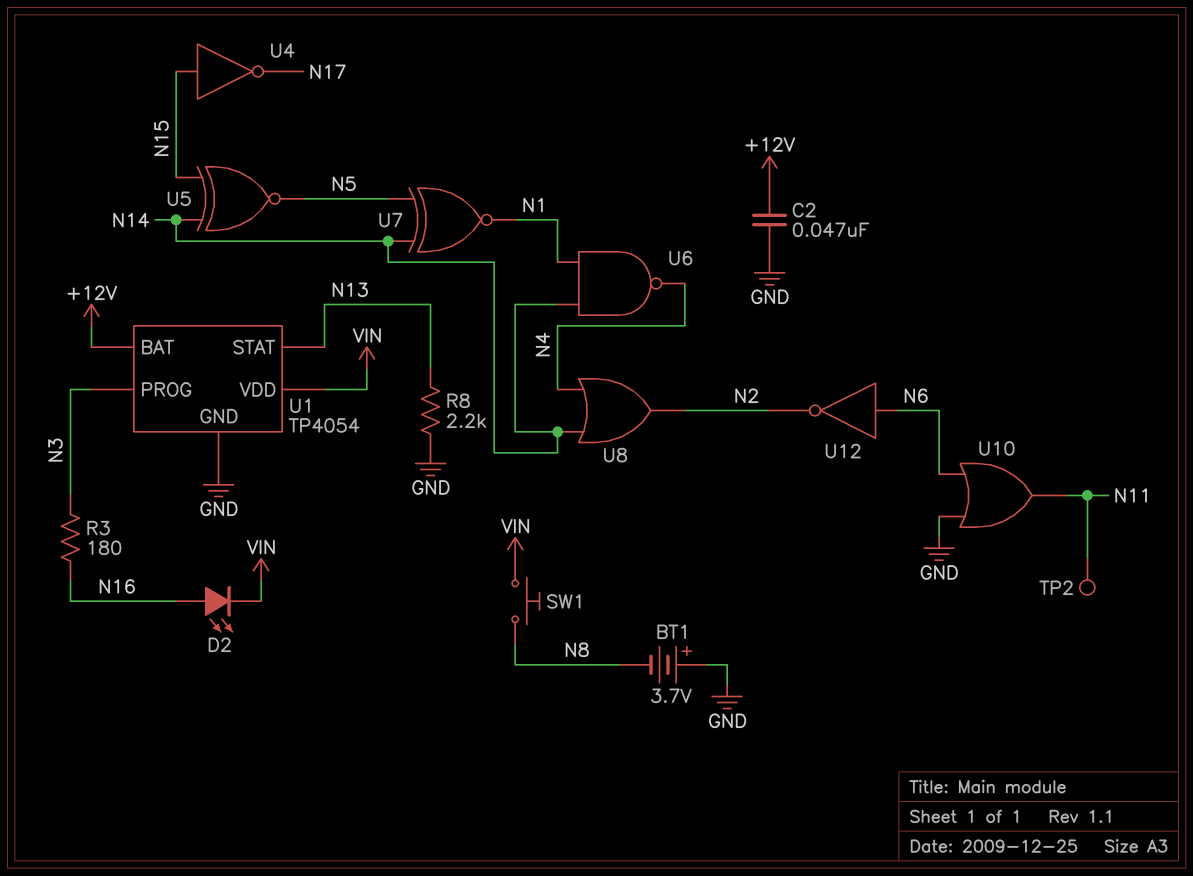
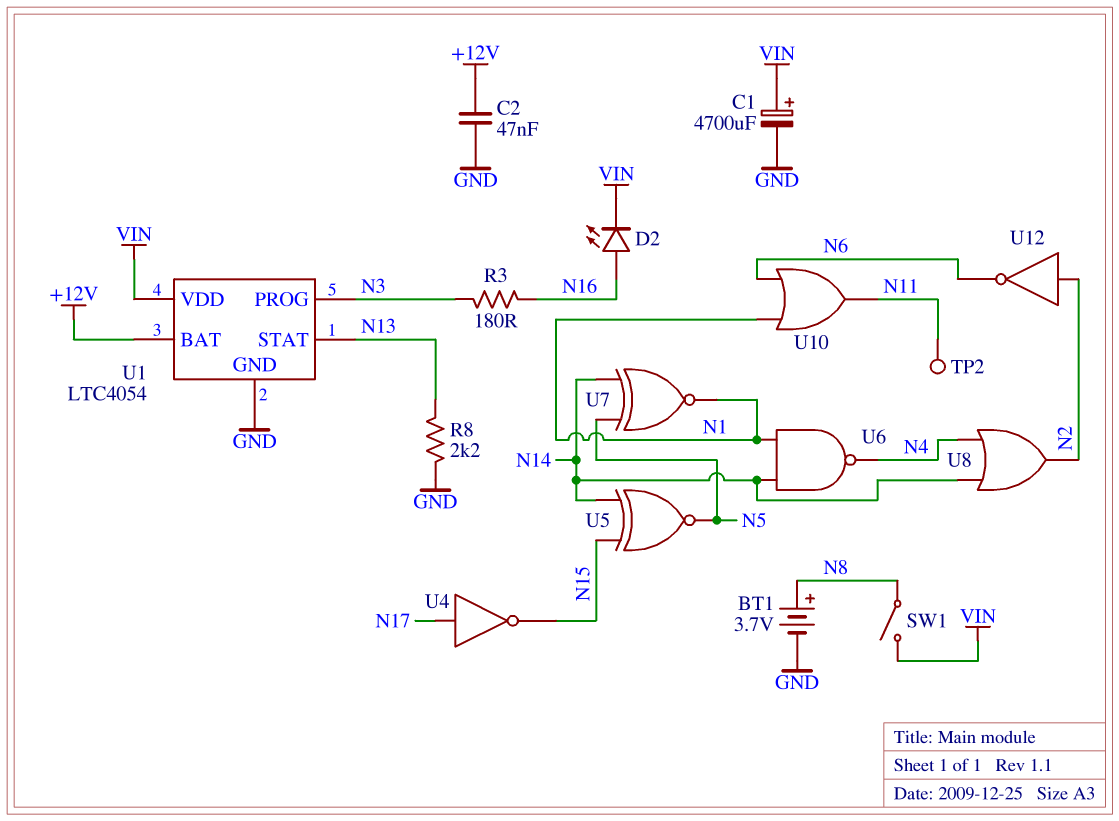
BT1: 3.7V (plus GND, minus N8) -> 3.7V (plus N8, minus GND)
C1: none -> 4700uF (plus VIN, minus GND)
SW1: button (N8, VIN) -> switch (N8, VIN)
U1: TP4054 -> LTC4054
U4: NOT (in N15, out N17) -> NOT (in N17, out N15)
U10: OR (in GND, in N6, out N11) -> OR (in N1, in N6, out N11)
U12: NOT (in N6, out N2) -> NOT (in N2, out N6)

